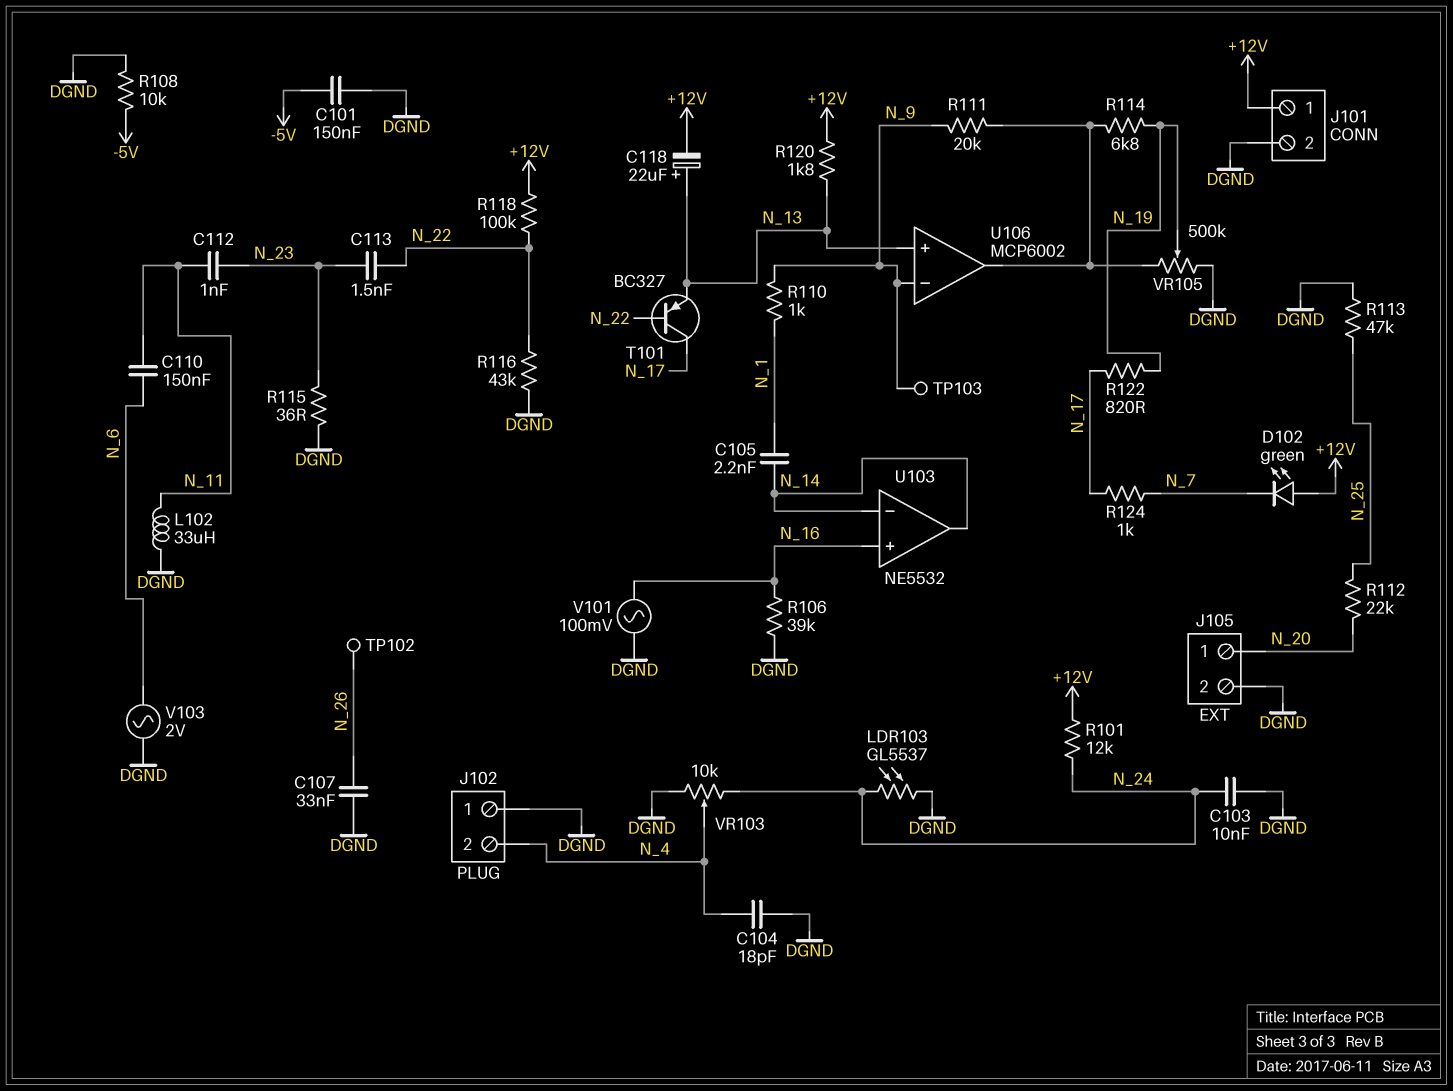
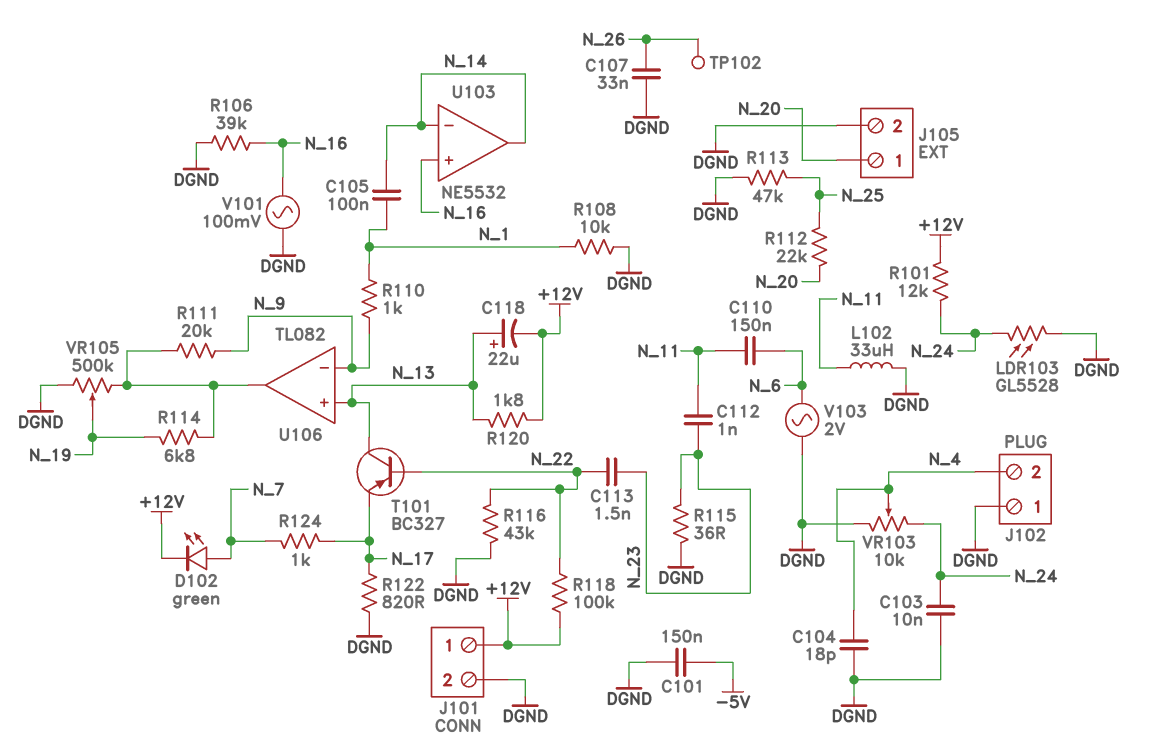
C105: 2.2nF (N_1, N_14) -> 100nF (N_1, N_14)
D102: LED green (A +12V, K N_7) -> LED green (A N_7, K +12V)
LDR103: GL5537 (DGND, N_24) -> GL5528 (DGND, N_24)
R108: 10k (-5V, DGND) -> 10k (DGND, N_1)
R122: 820 (N_17, N_19) -> 820 (DGND, N_17)
T101: PNP BC327 (B N_22, C N_17, E N_13) -> PNP BC327 (B N_22, C N_13, E N_17)
TP103: test point (N_9) -> none
U106: MCP6002 -> TL082

